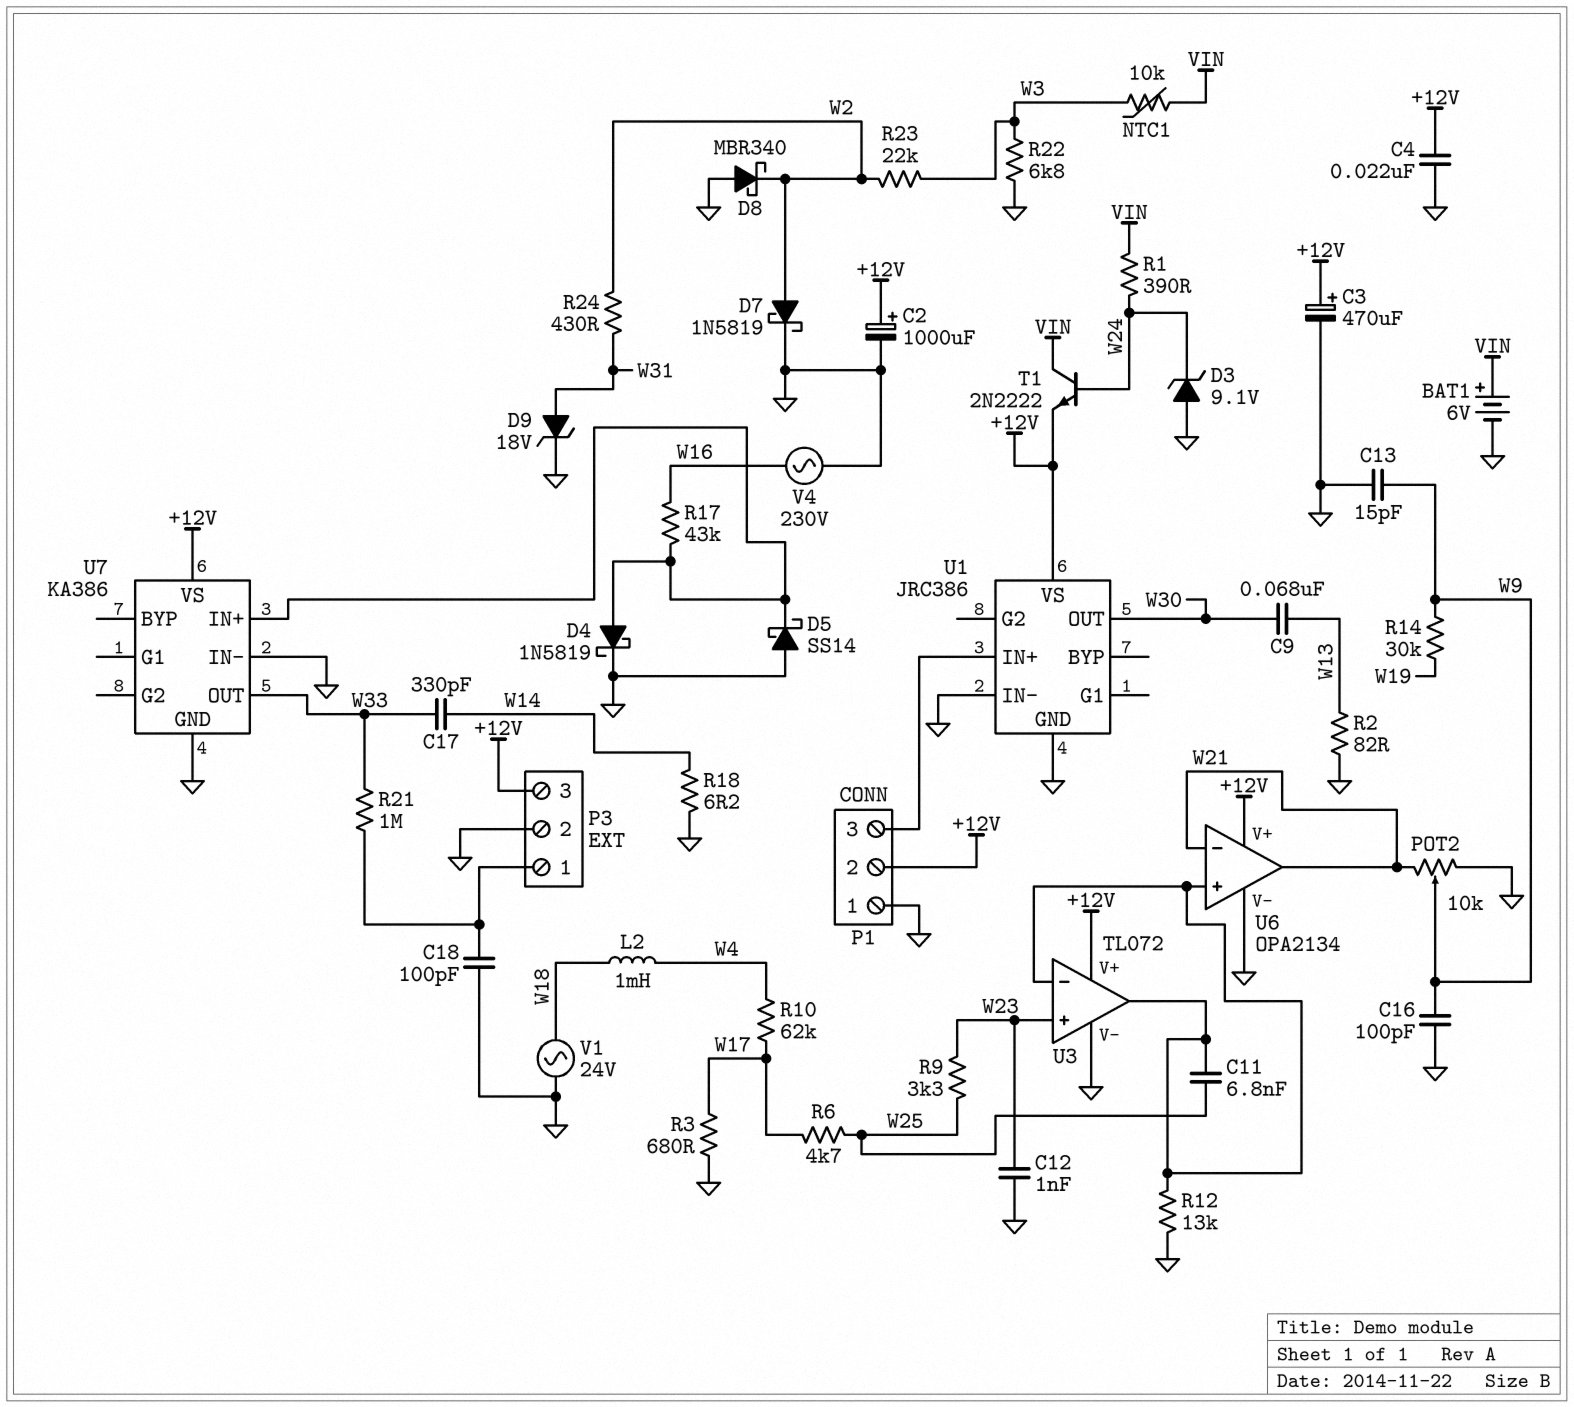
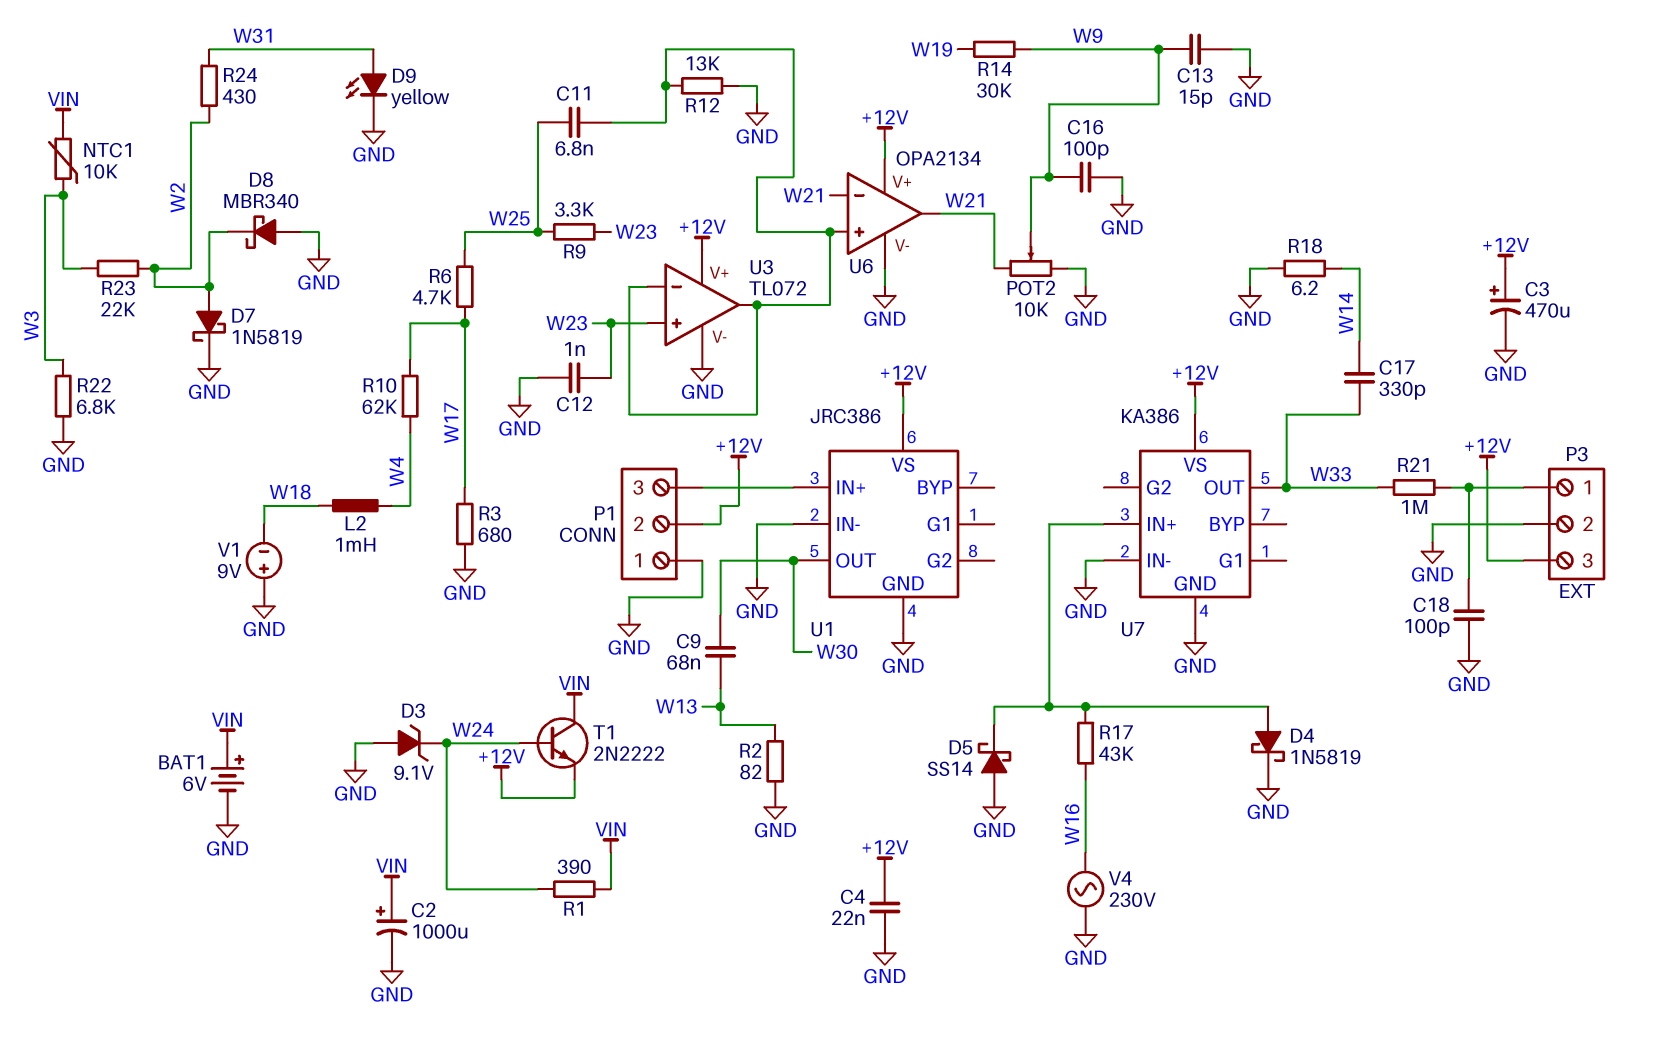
C2: 1000uF (plus +12V, minus GND) -> 1000uF (plus VIN, minus GND)
D9: zener 18V (A W31, K GND) -> LED yellow (A W31, K GND)
V1: AC 24V (GND, W18) -> 9V (plus GND, minus W18)

